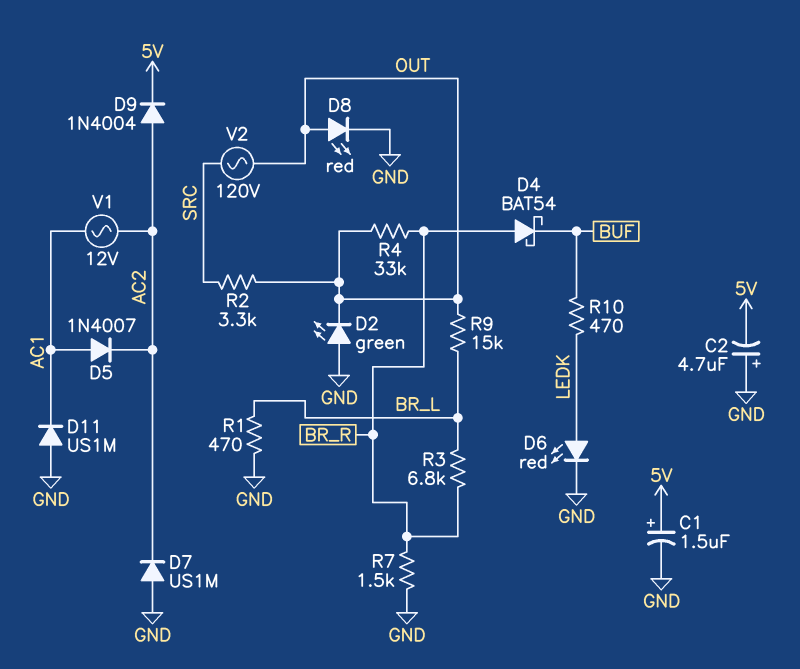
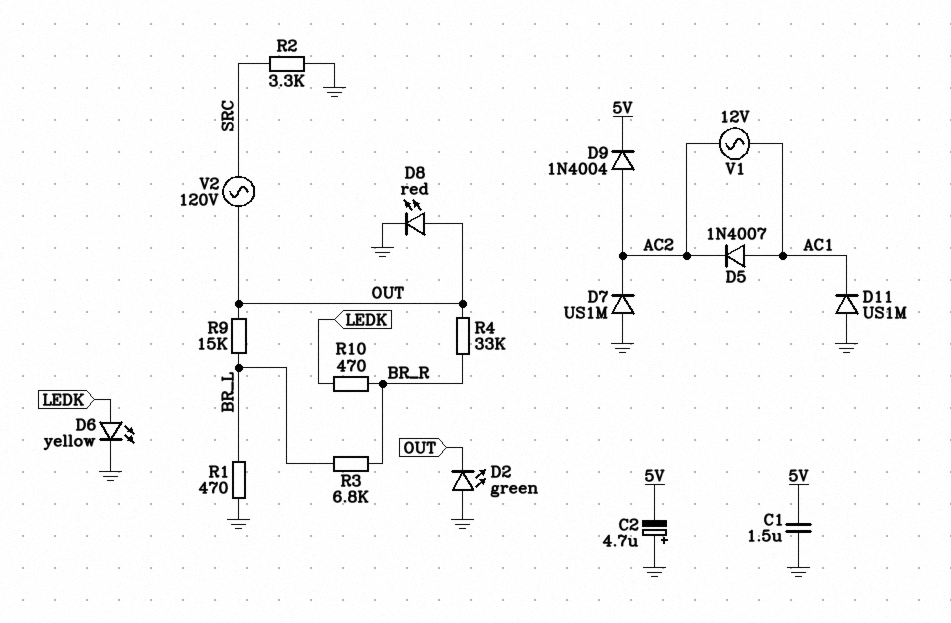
C1: 1.5uF (plus 5V, minus GND) -> 1.5uF (5V, GND)
D4: schottky BAT54 (A BR_R, K BUF) -> none
D6: LED red (A LEDK, K GND) -> LED yellow (A LEDK, K GND)
R2: 3.3k (OUT, SRC) -> 3.3k (GND, SRC)
R7: 1.5k (BR_R, GND) -> none
R10: 470 (BUF, LEDK) -> 470 (BR_R, LEDK)

